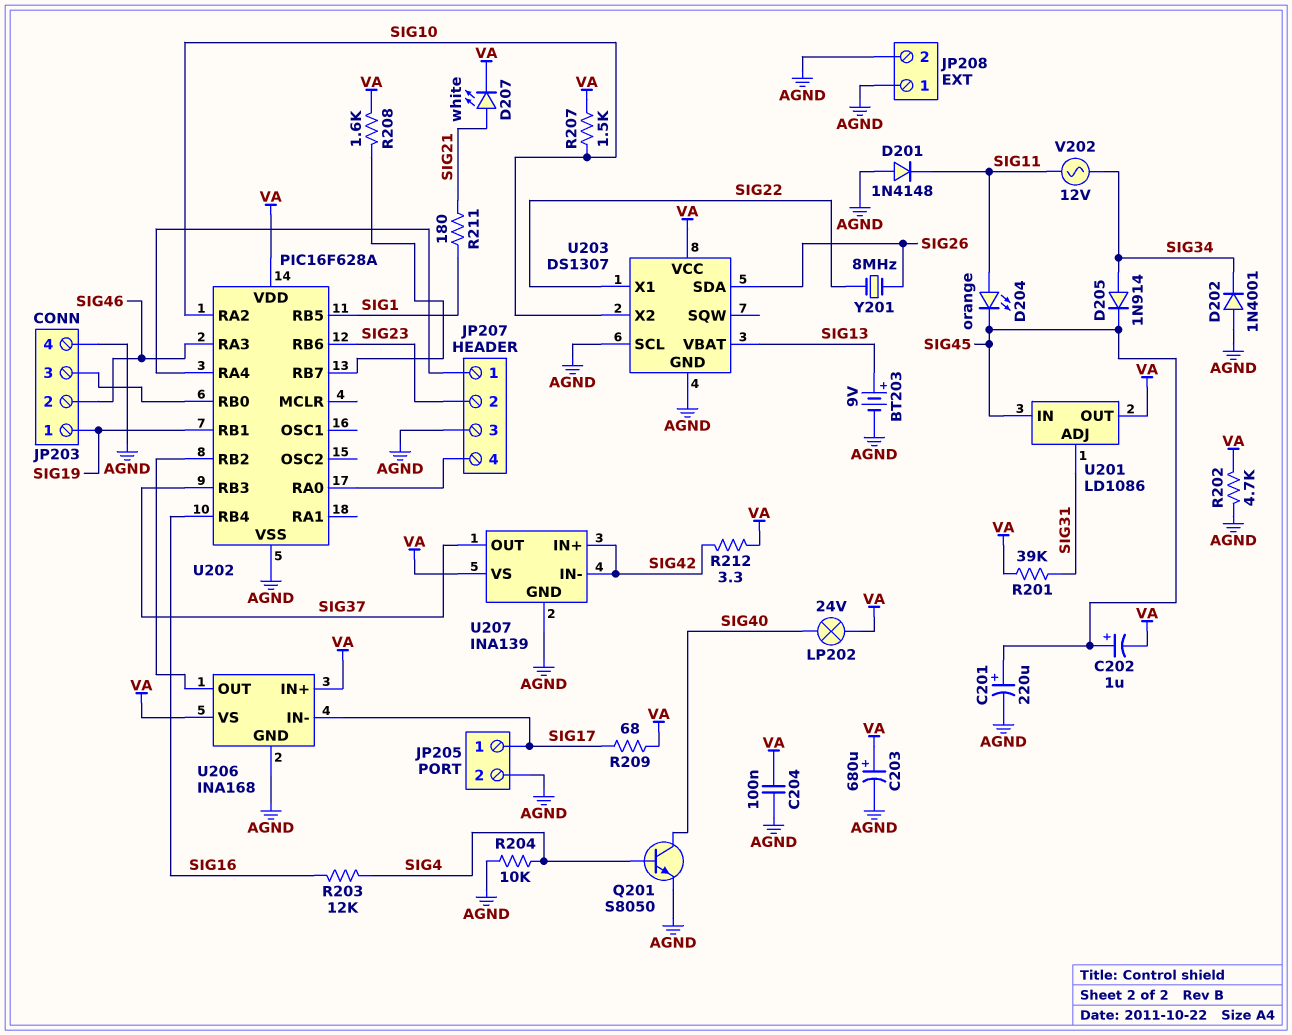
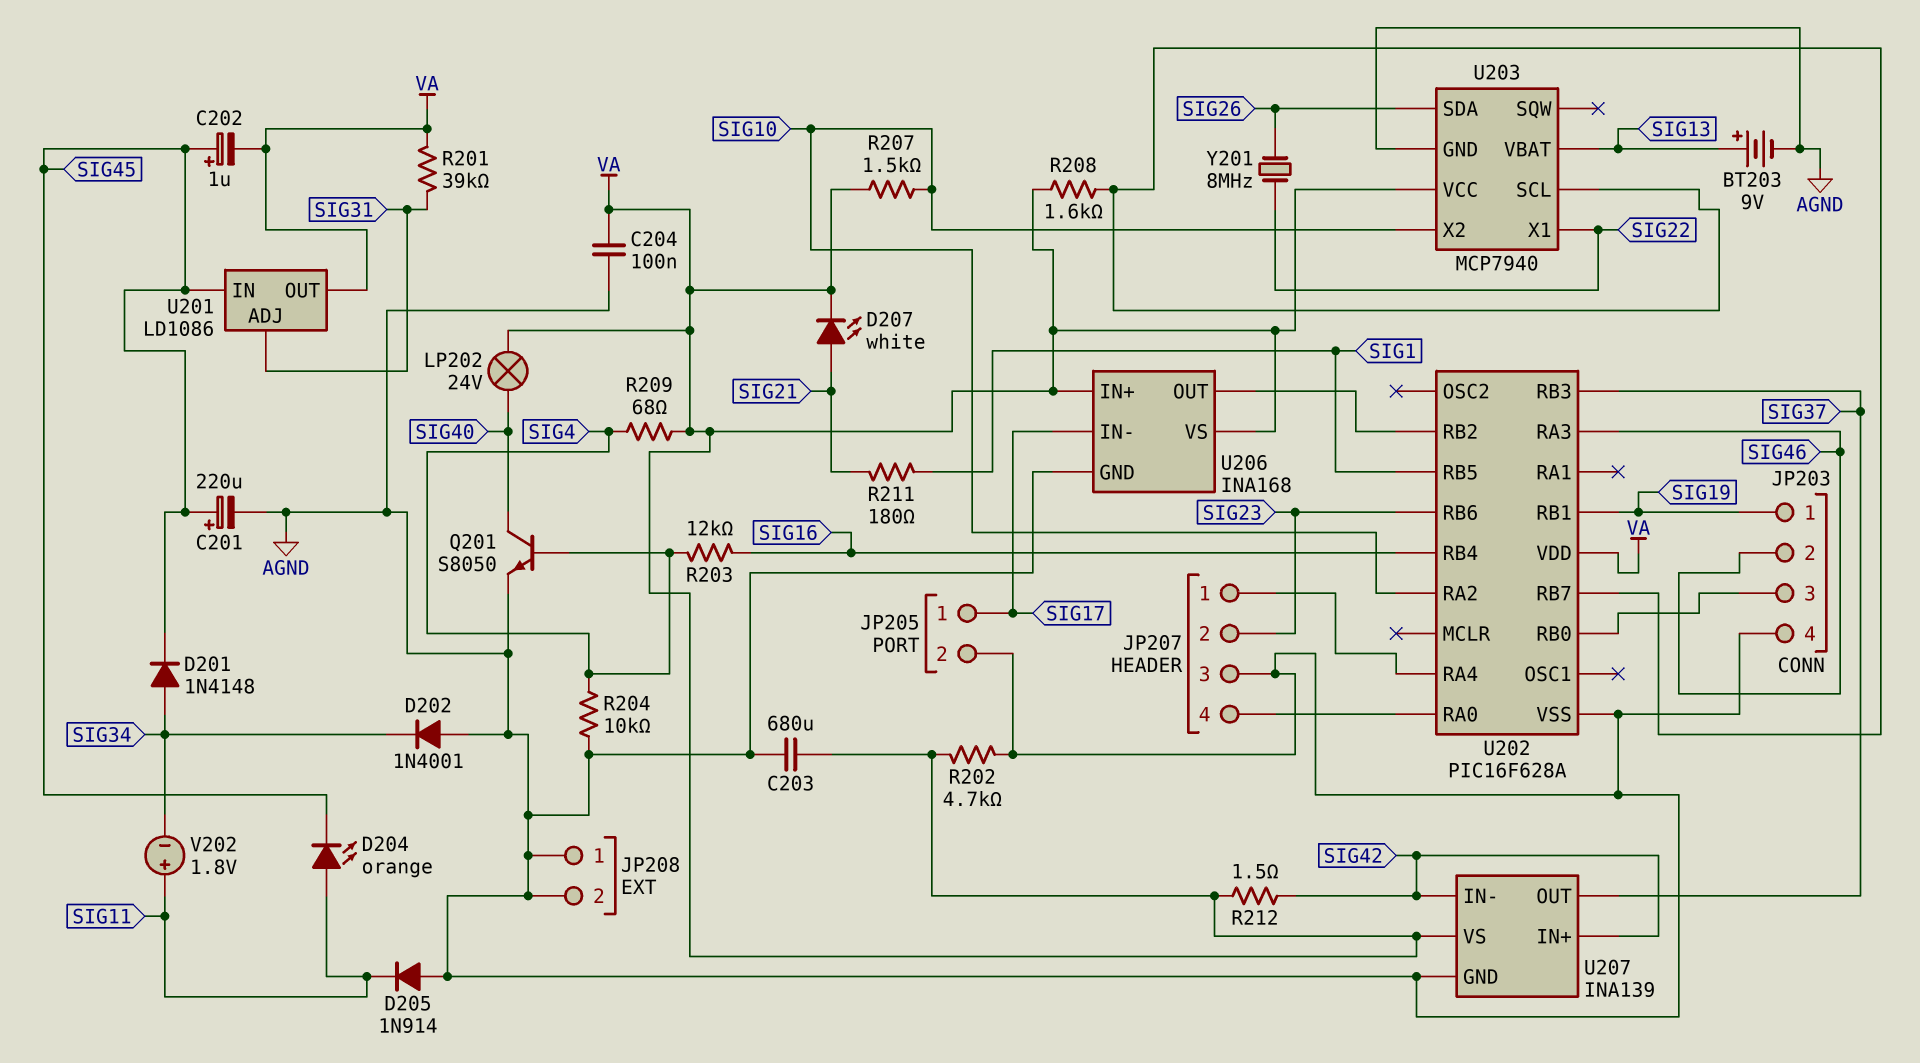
C203: 680uF (plus VA, minus AGND) -> 680uF (AGND, VA)
D201: diode 1N4148 (A AGND, K SIG11) -> diode 1N4148 (A SIG34, K SIG45)
D205: diode 1N914 (A SIG34, K SIG45) -> diode 1N914 (A AGND, K SIG11)
R209: 68 (SIG17, VA) -> 68 (SIG4, VA)
R212: 3.3 (SIG42, VA) -> 1.5 (SIG42, VA)
U203: DS1307 -> MCP7940
U203 pin SCL: AGND -> U202/RB7
V202: AC 12V (SIG11, SIG34) -> 1.8V (plus SIG11, minus SIG34)

